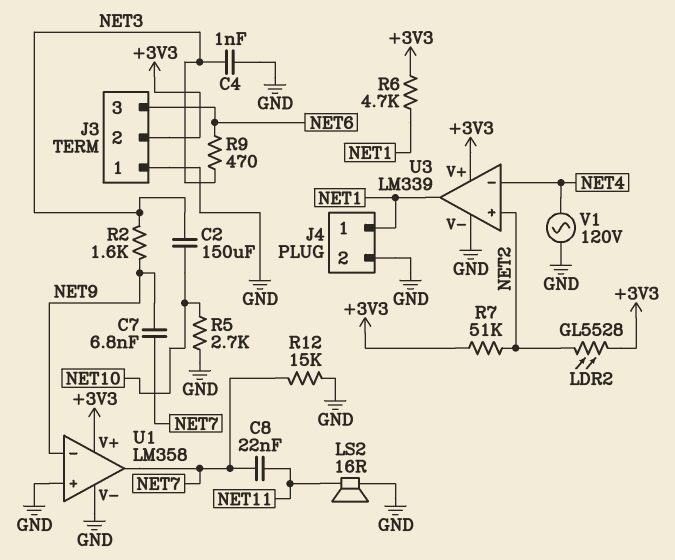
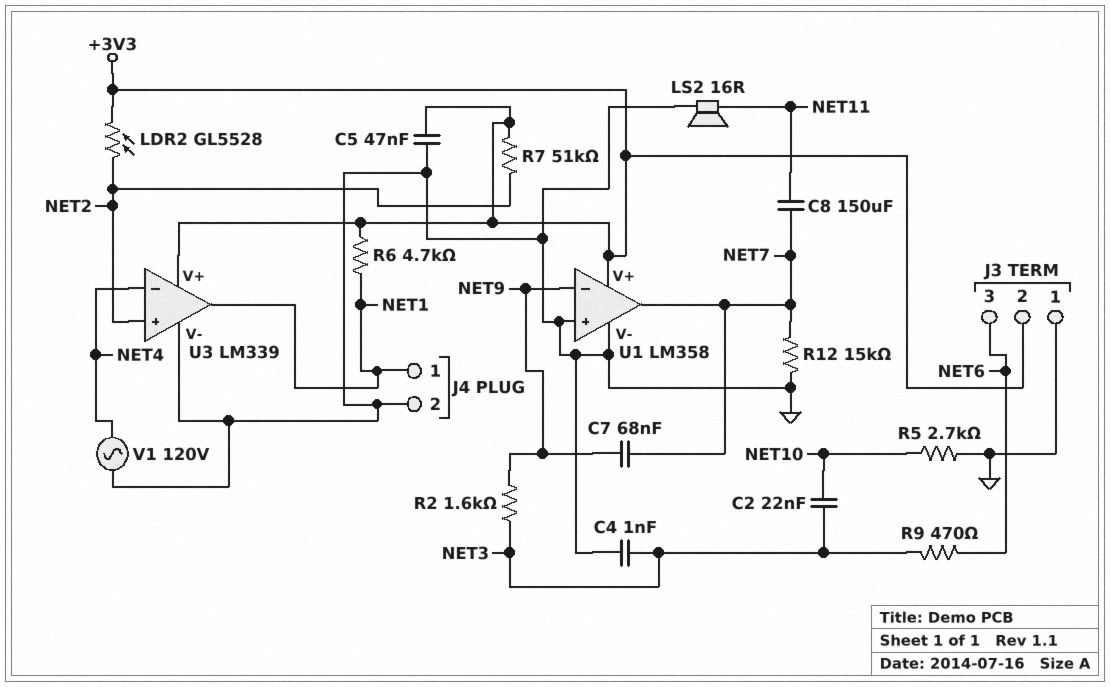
C2: 150uF (NET3, NET10) -> 22nF (NET3, NET10)
C5: none -> 47nF (+3V3, GND)
C7: 6.8nF (NET7, NET9) -> 68nF (NET7, NET9)
C8: 22nF (NET7, NET11) -> 150uF (NET7, NET11)

